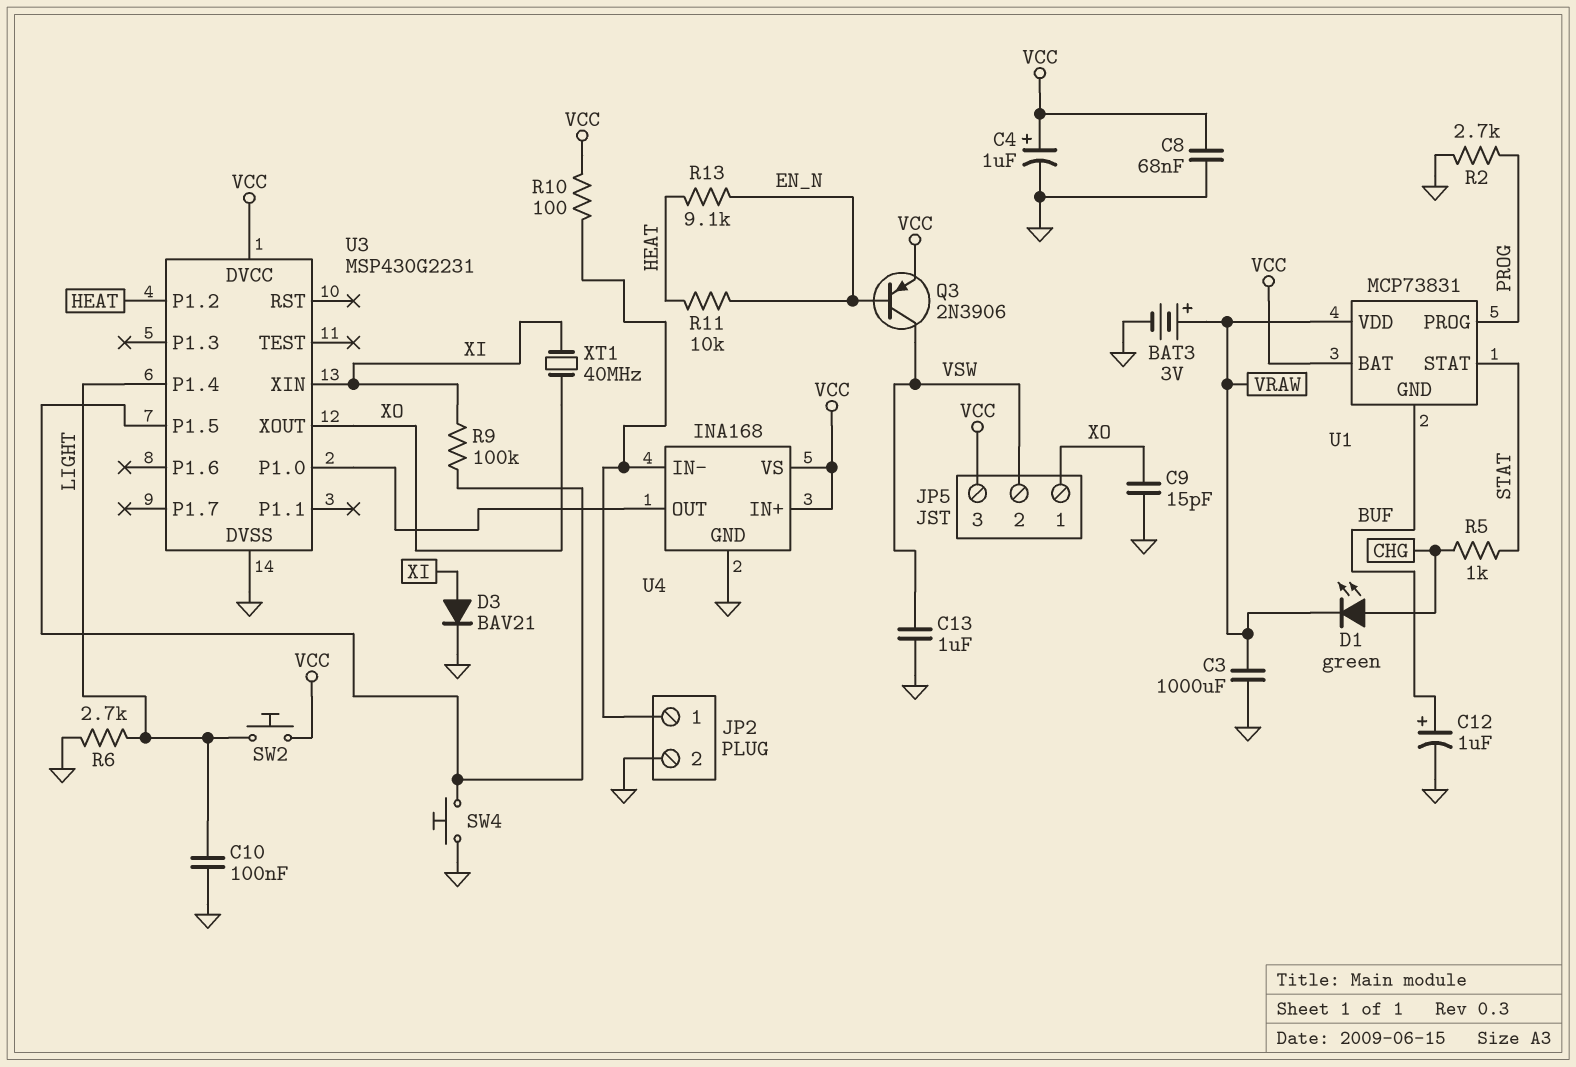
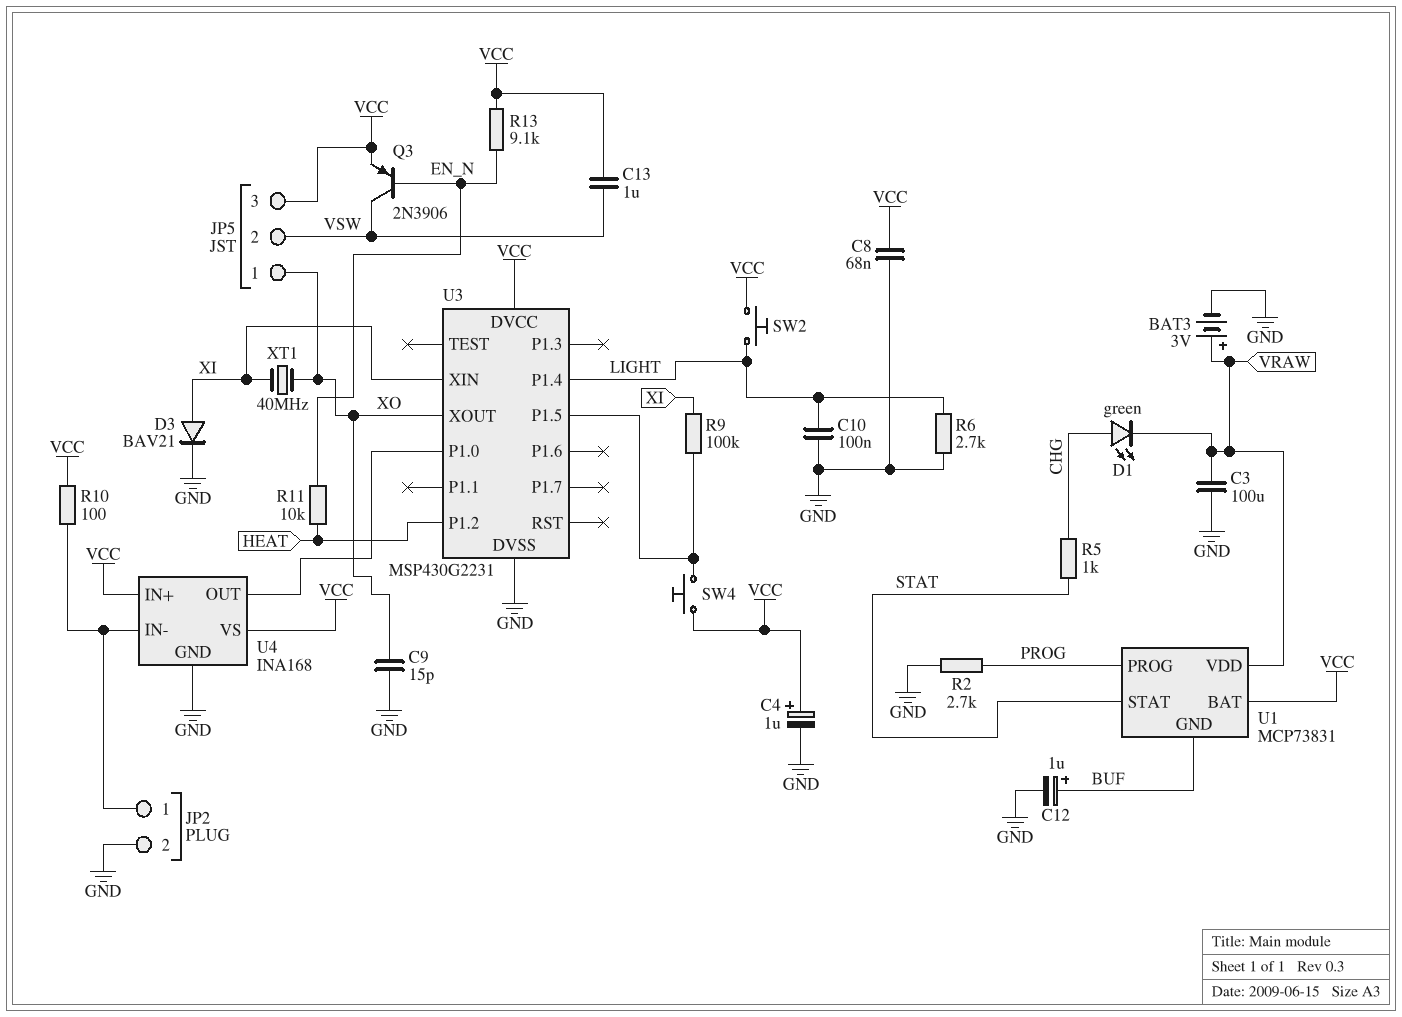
C3: 1000uF (GND, VRAW) -> 100uF (GND, VRAW)
C13: 1uF (GND, VSW) -> 1uF (VCC, VSW)
R13: 9.1k (EN_N, HEAT) -> 9.1k (EN_N, VCC)
SW4: button (GND, U3/P1.5) -> button (U3/P1.5, VCC)

